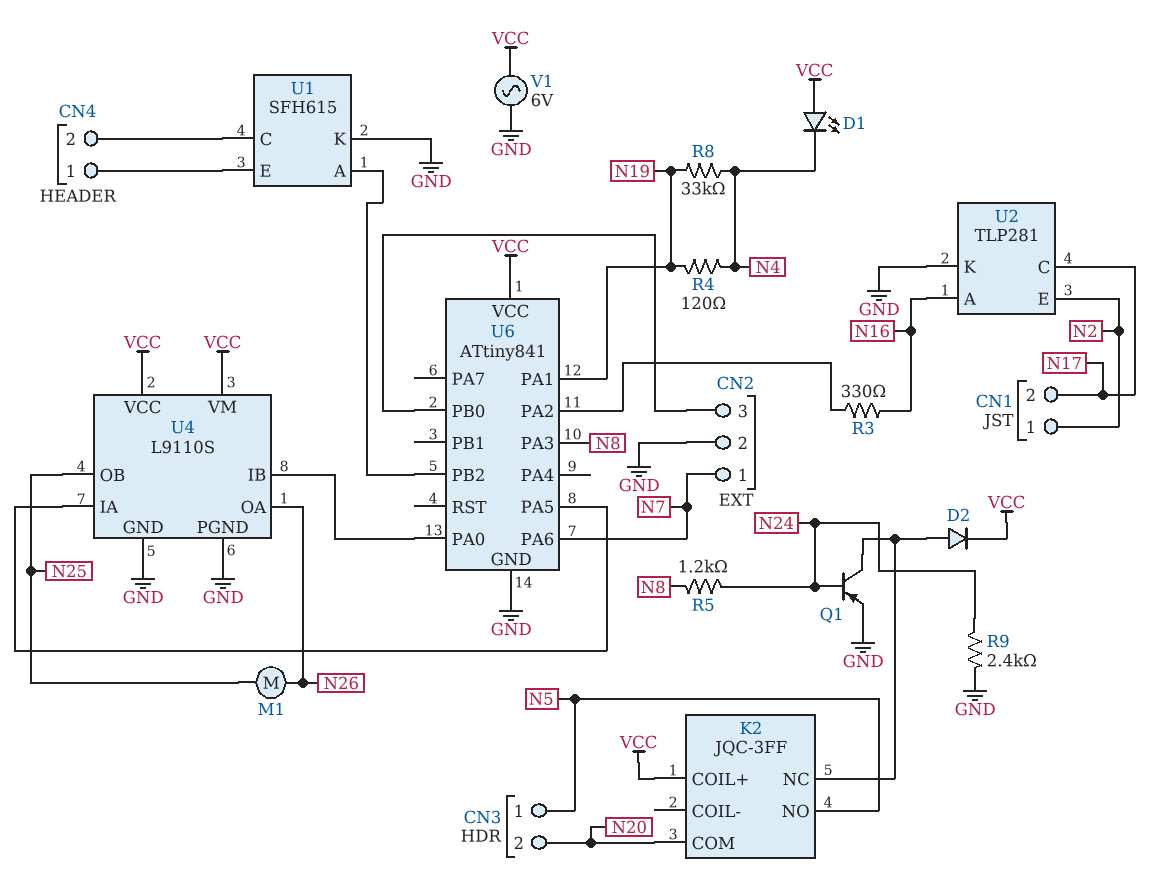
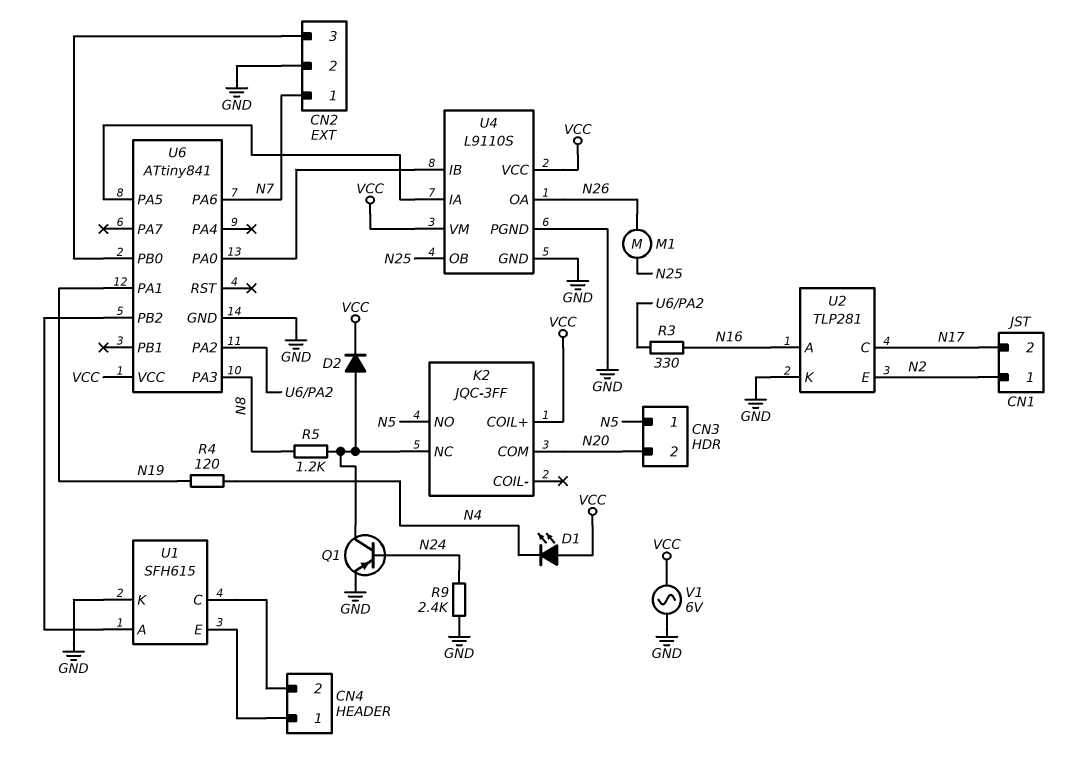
R5: 1.2k (N8, N24) -> 1.2k (K2/NC, N8)
R8: 33k (N4, N19) -> none

